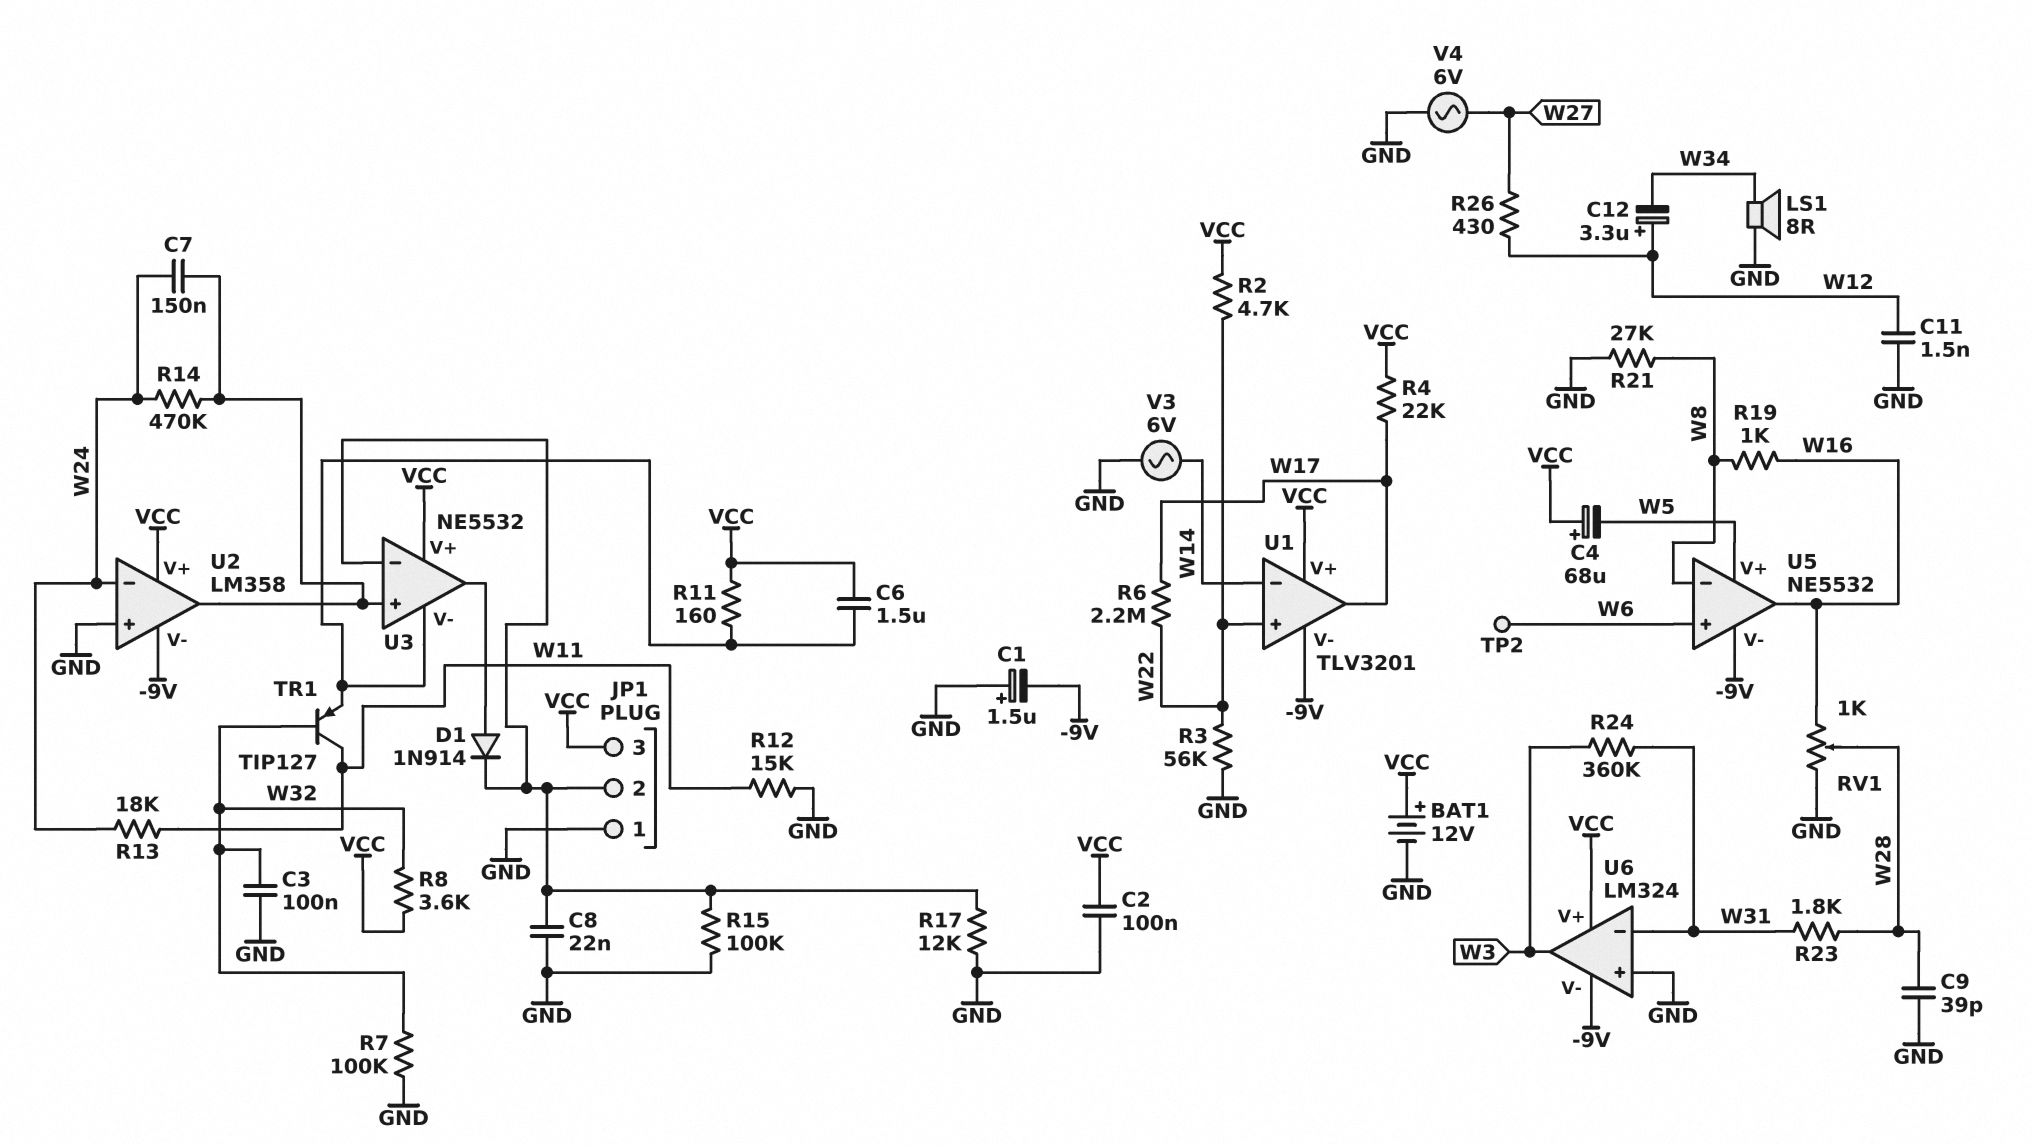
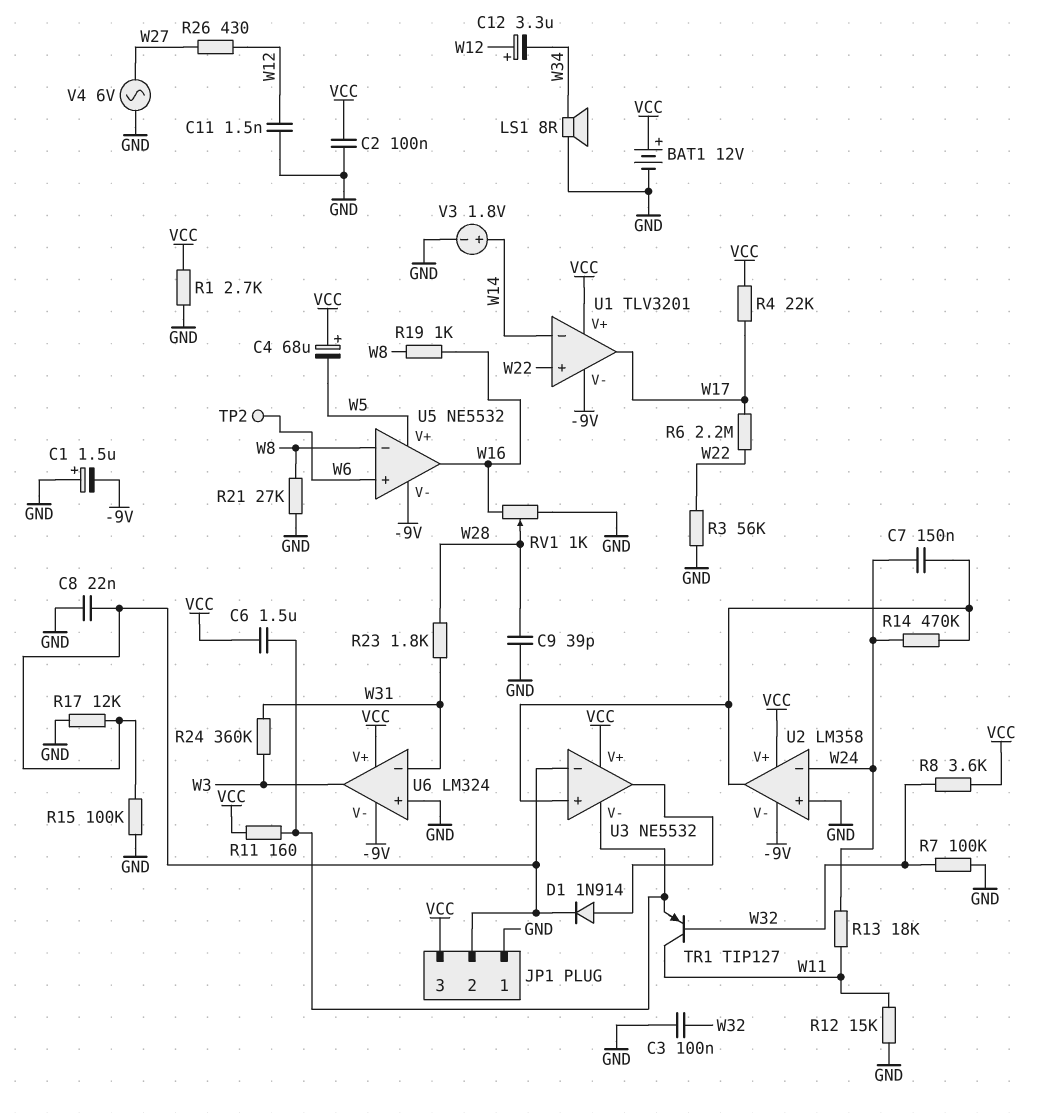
R1: none -> 2.7k (GND, VCC)
R2: 4.7k (VCC, W22) -> none
V3: AC 6V (GND, W14) -> 1.8V (plus W14, minus GND)

